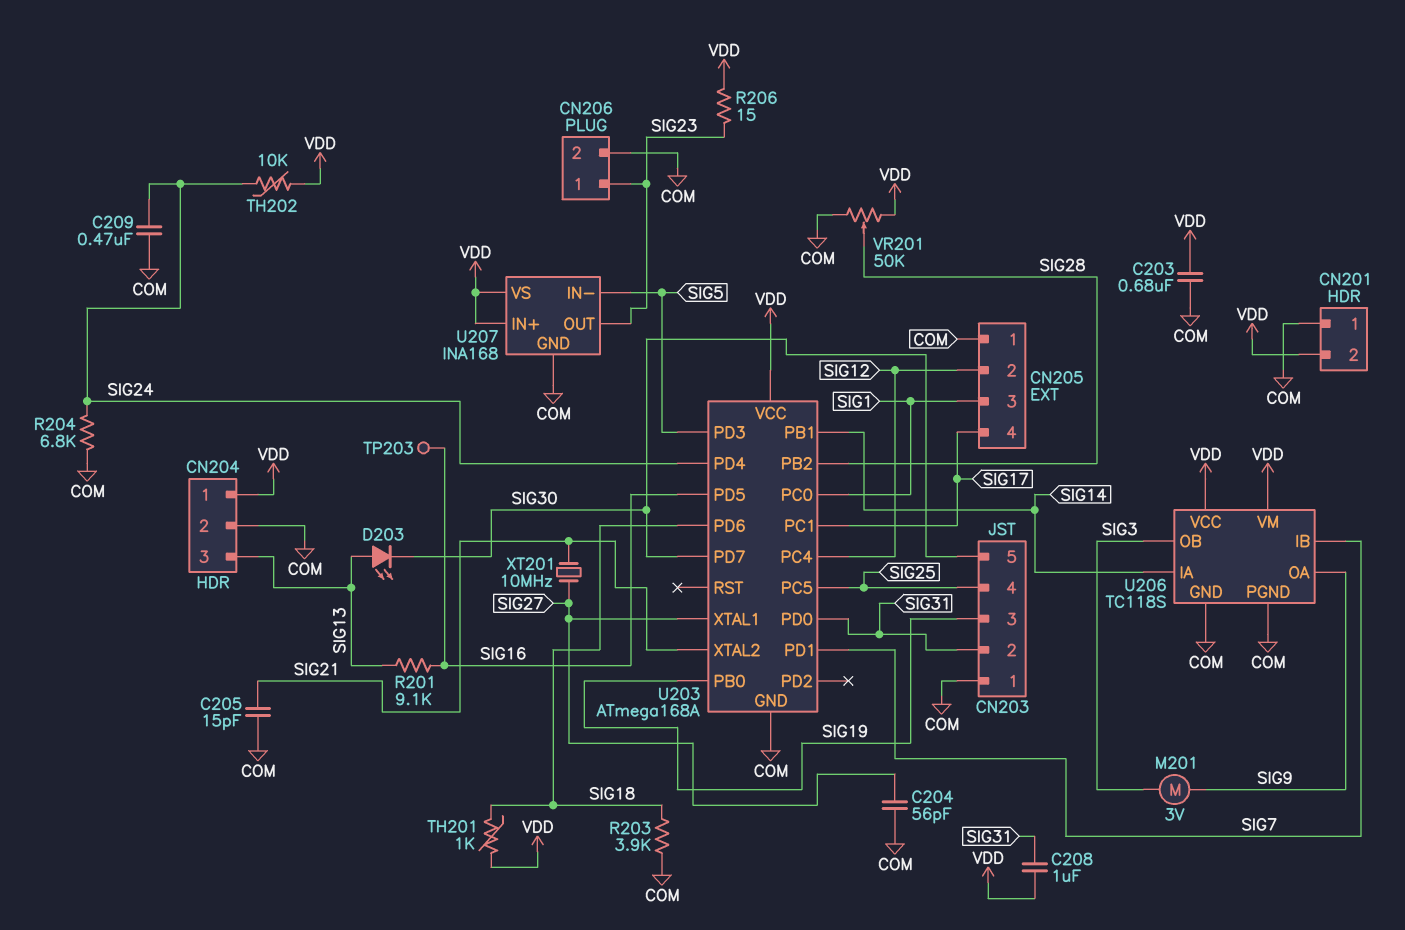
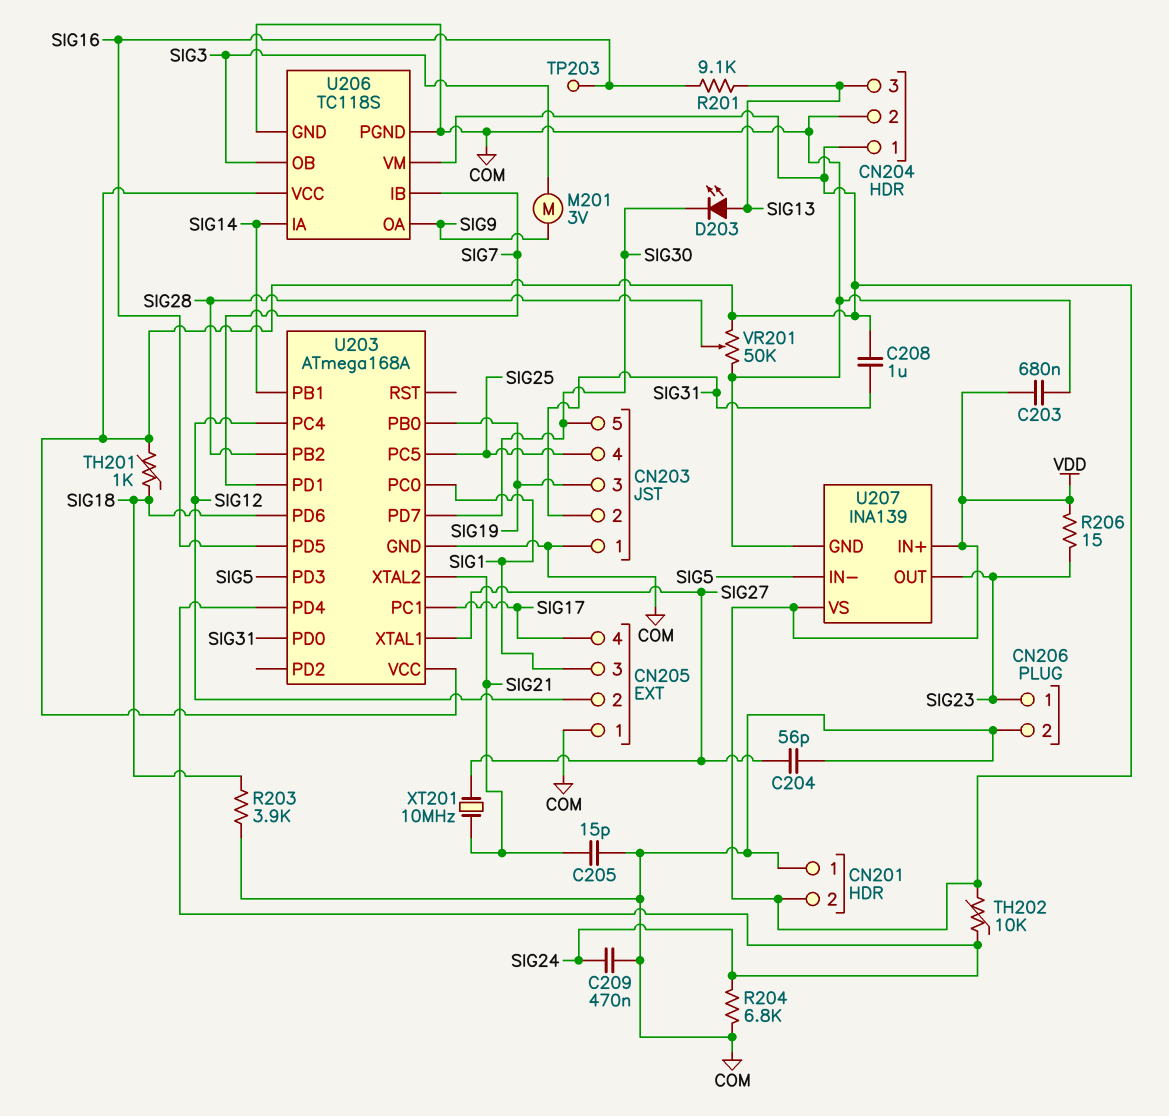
U207: INA168 -> INA139

